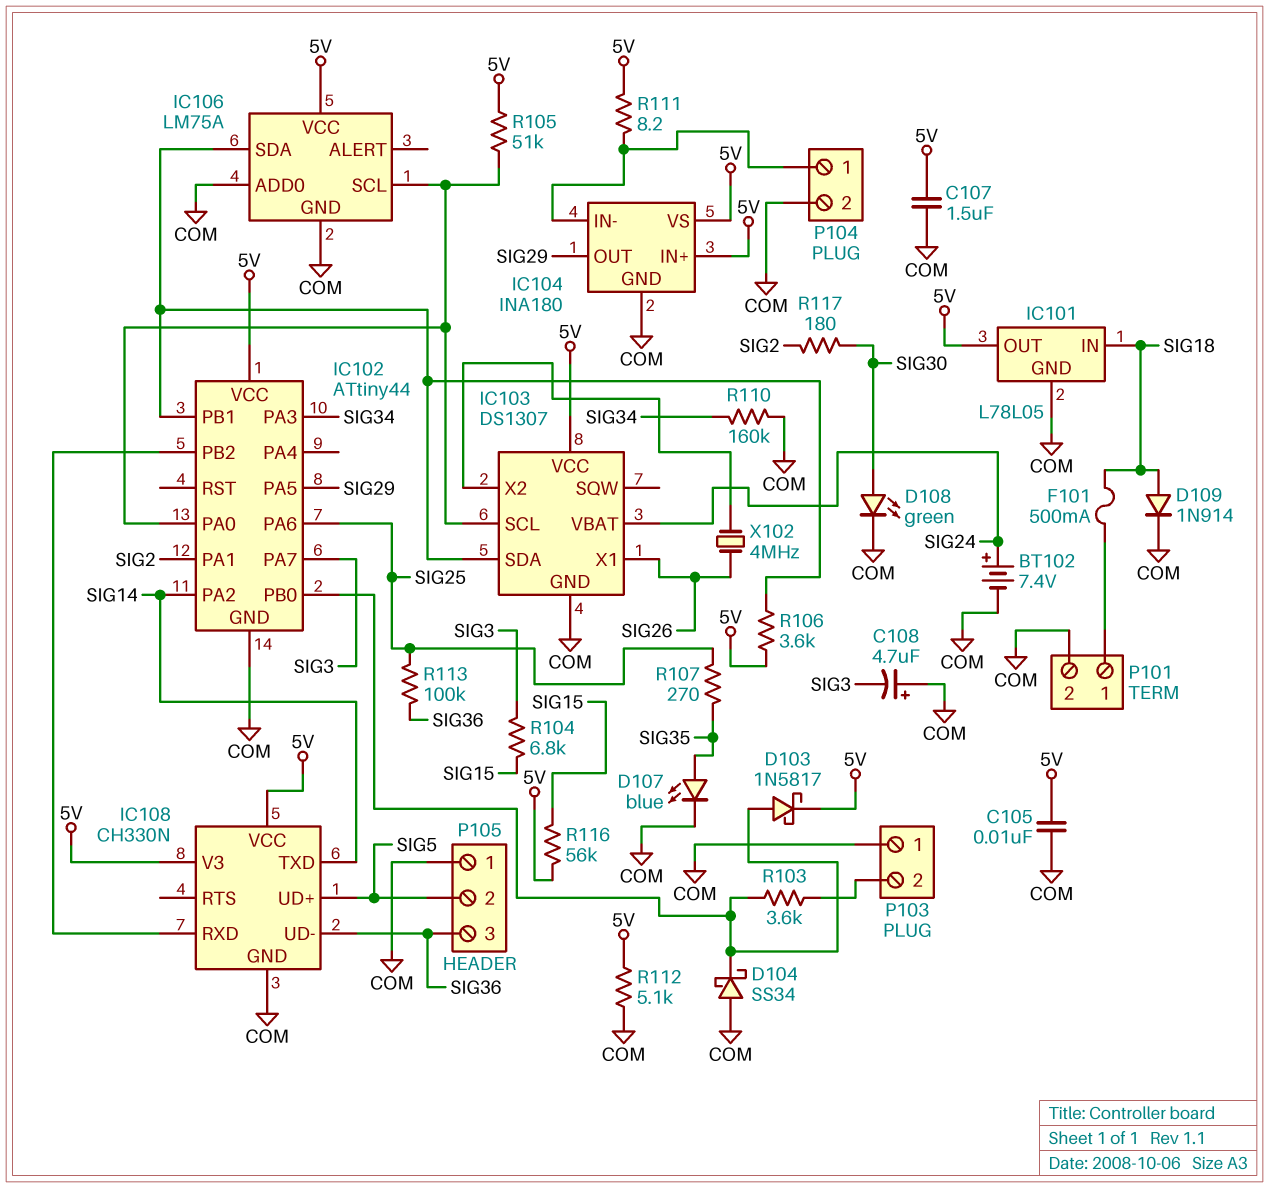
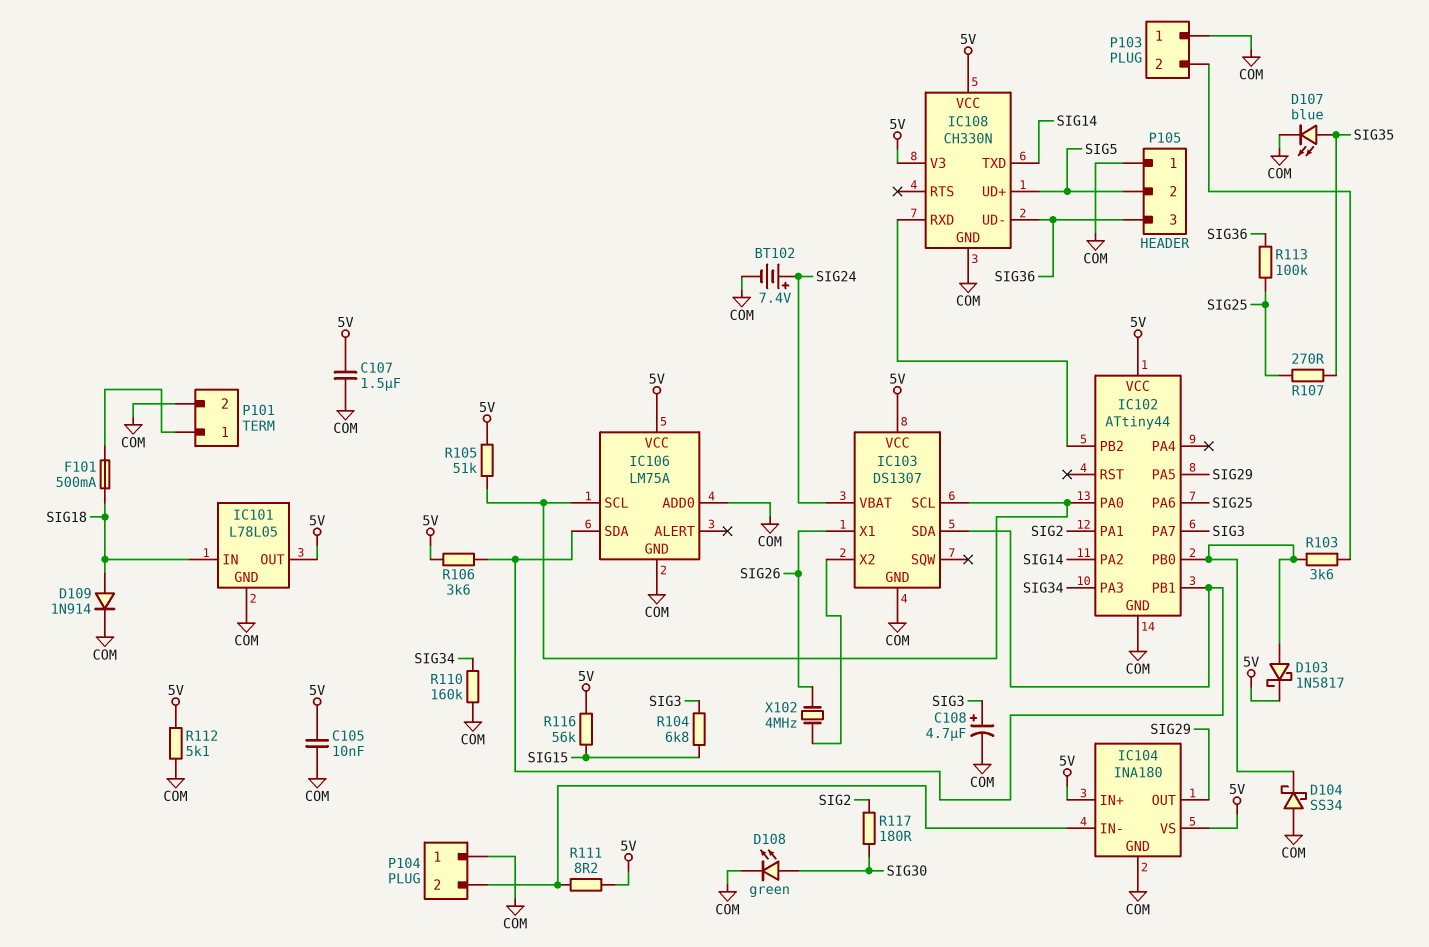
C108: 4.7uF (plus COM, minus SIG3) -> 4.7uF (plus SIG3, minus COM)
P104 pin 1: IC104/IN- -> COM
P104 pin 2: COM -> IC104/IN-

